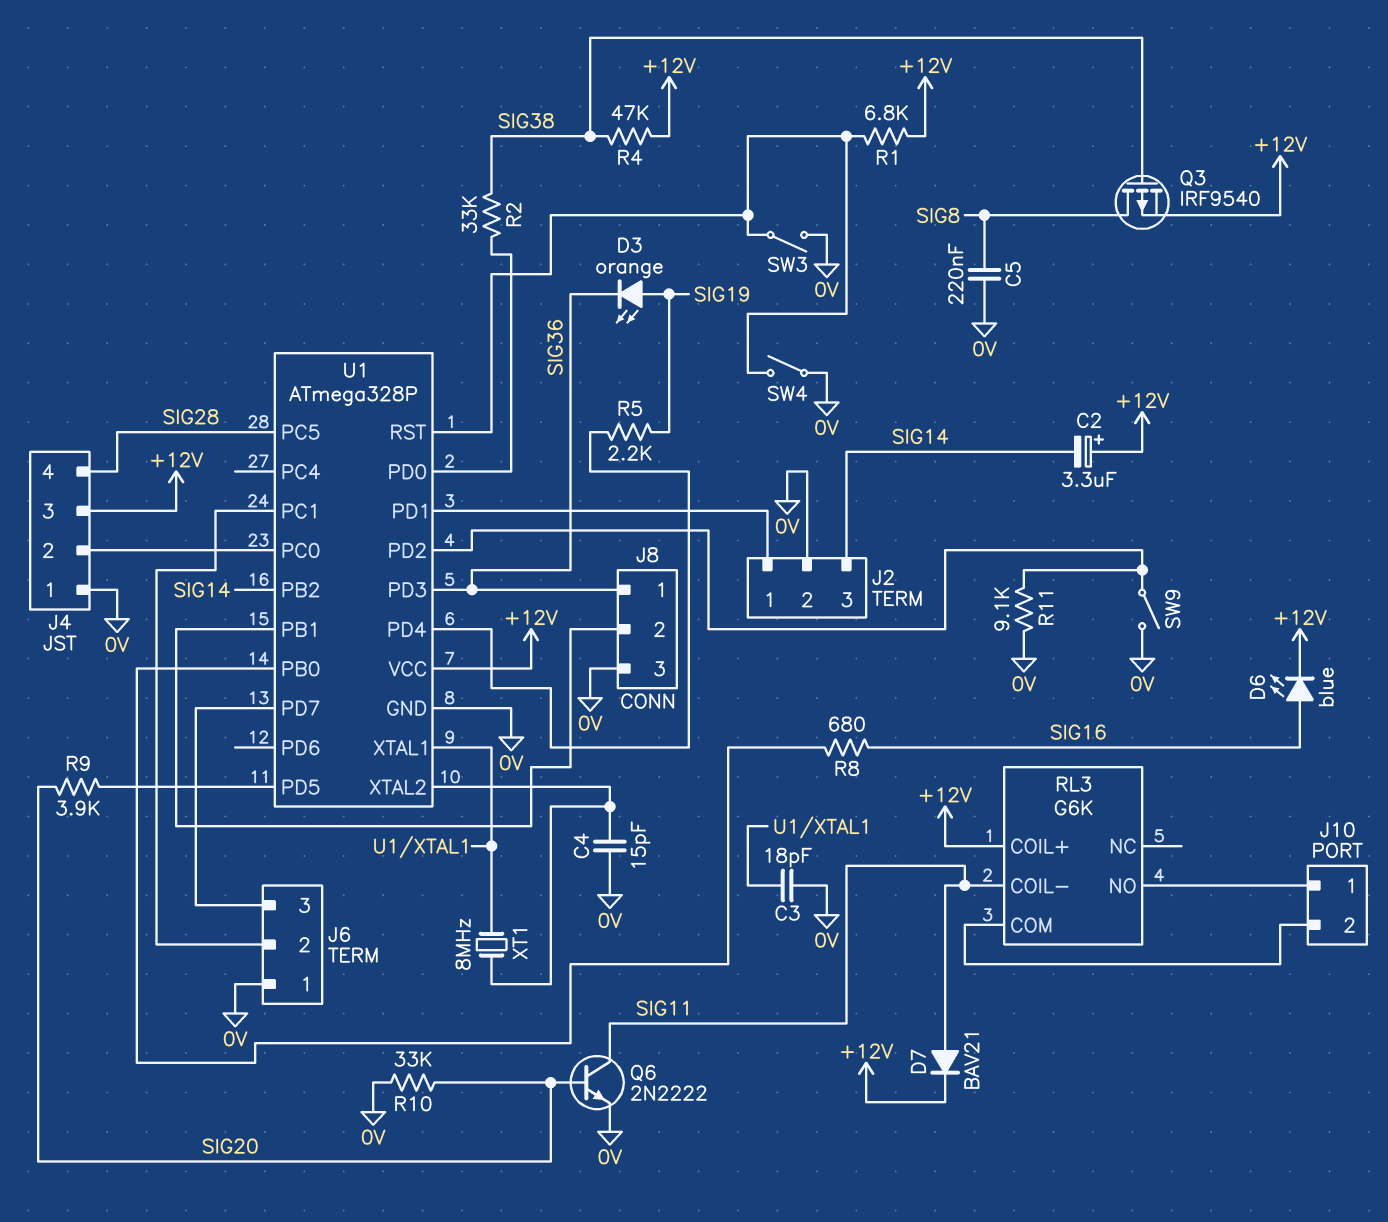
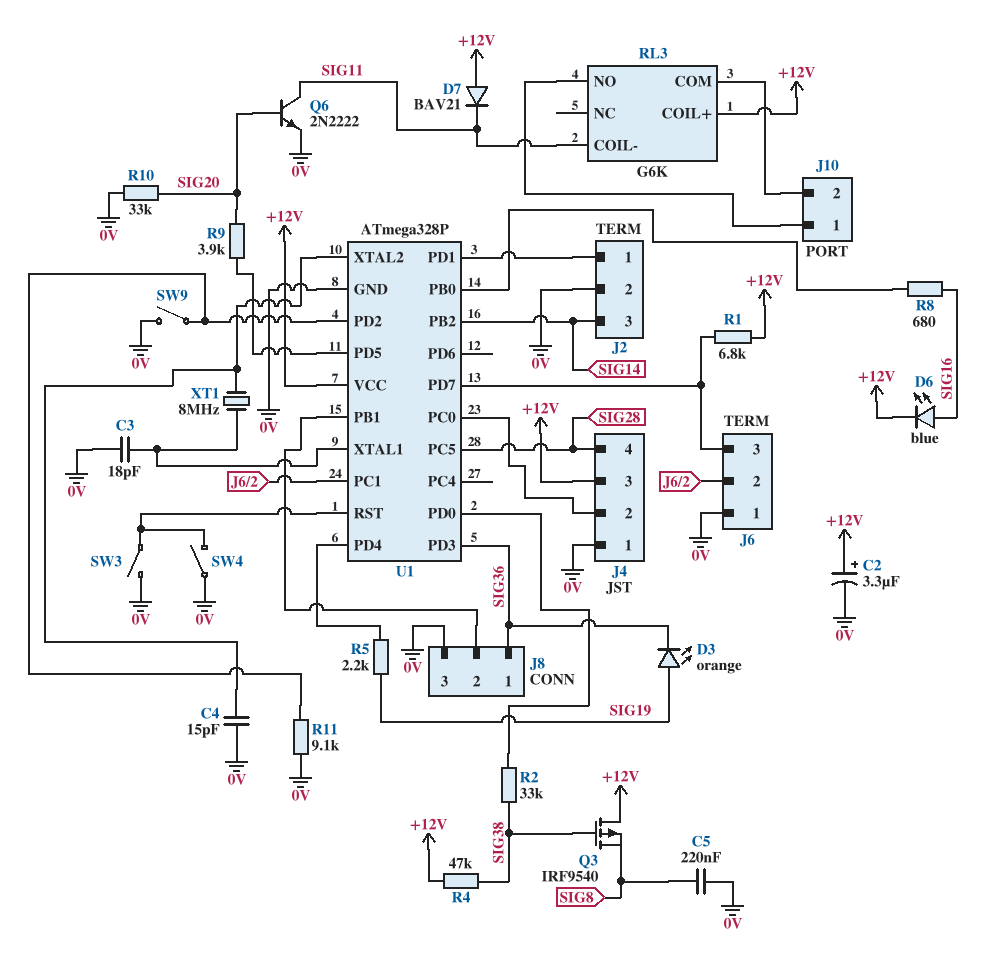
C2: 3.3uF (plus +12V, minus SIG14) -> 3.3uF (plus +12V, minus 0V)
D7: diode BAV21 (A SIG11, K +12V) -> diode BAV21 (A +12V, K SIG11)
Q3: PMOS IRF9540 (G SIG38, D SIG8, S +12V) -> PMOS IRF9540 (G SIG38, D +12V, S SIG8)
R1: 6.8k (+12V, U1/RST) -> 6.8k (+12V, J6/3)

